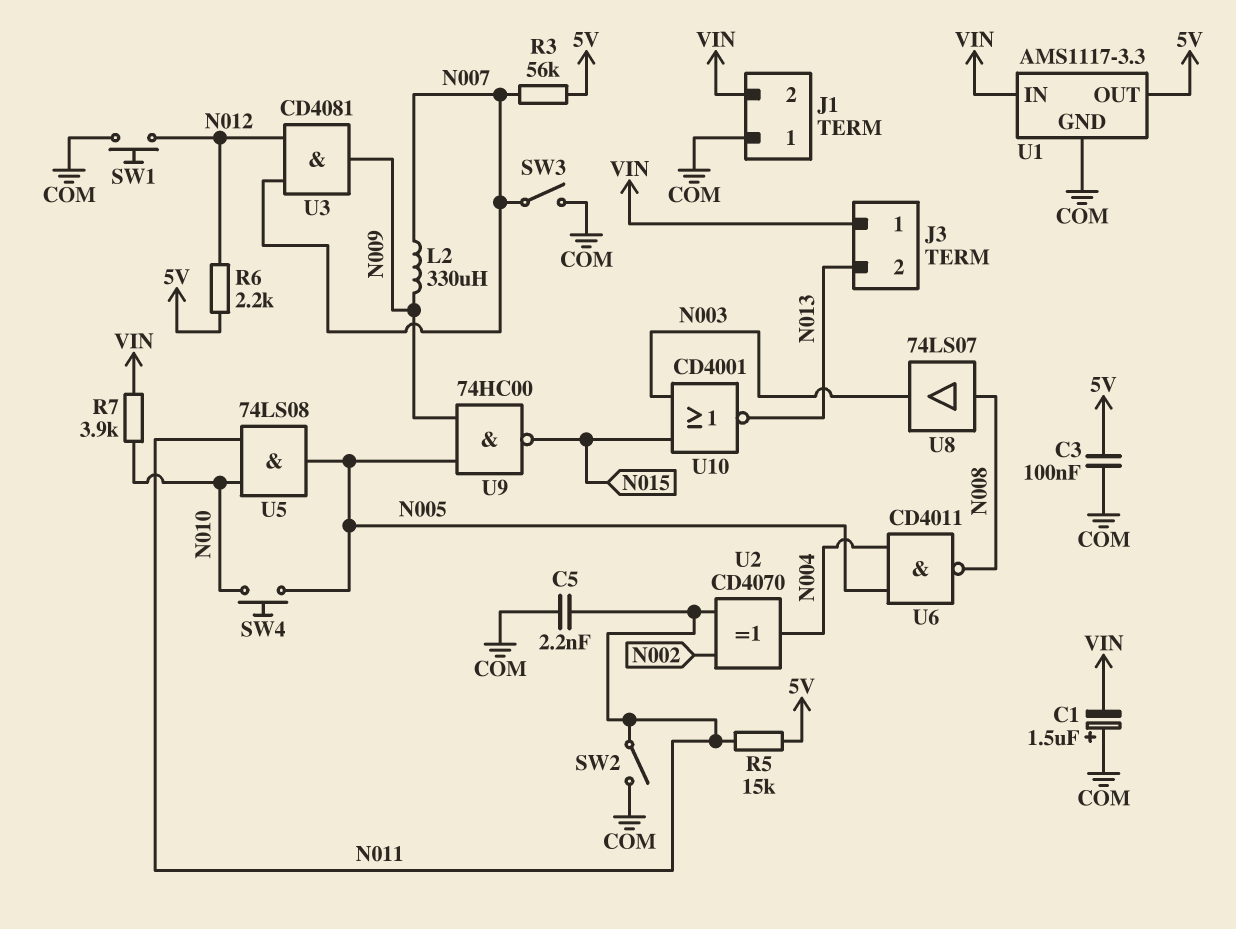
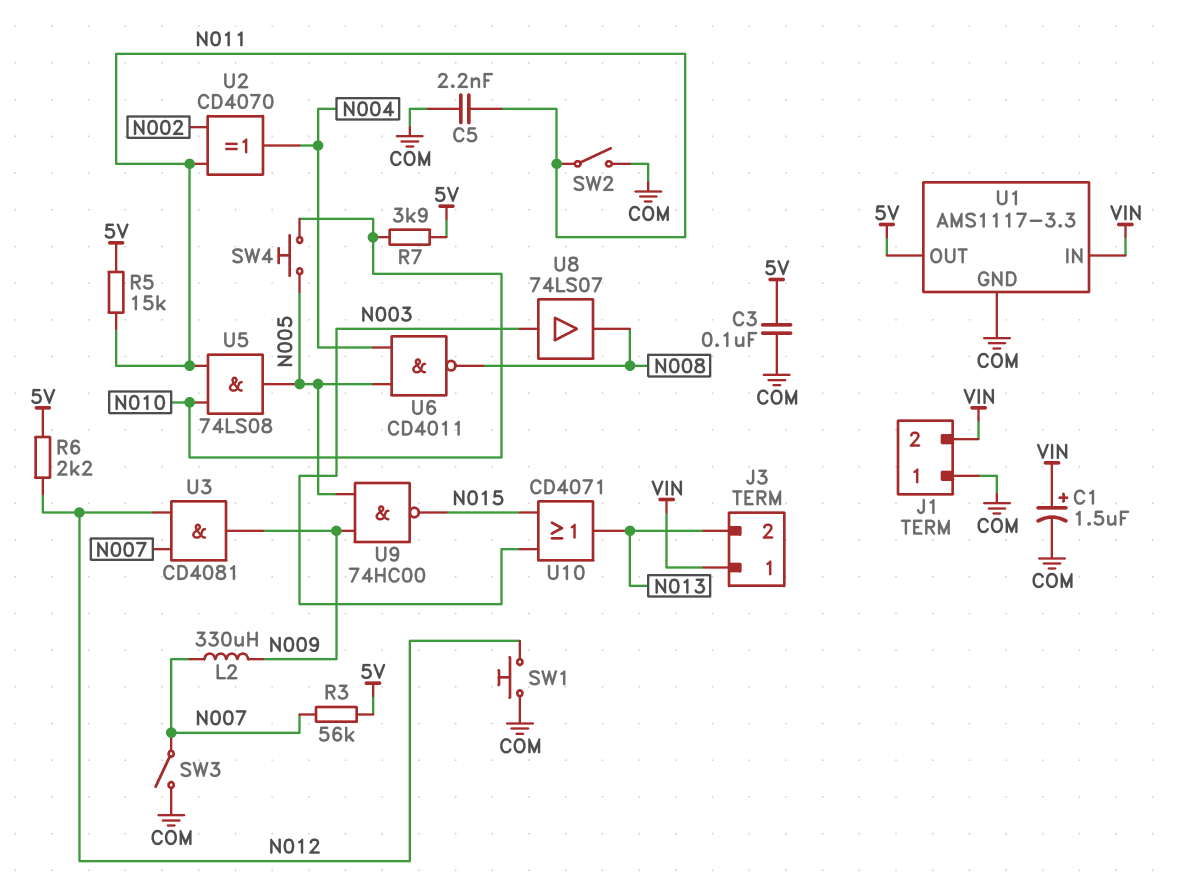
C1: 1.5uF (plus COM, minus VIN) -> 1.5uF (plus VIN, minus COM)
R7: 3.9k (N010, VIN) -> 3.9k (5V, N010)
U8: buffer 74LS07 (in N008, out N003) -> buffer 74LS07 (in N003, out N008)
U10: NOR CD4001 (in N003, in N015, out N013) -> OR CD4071 (in N003, in N015, out N013)

